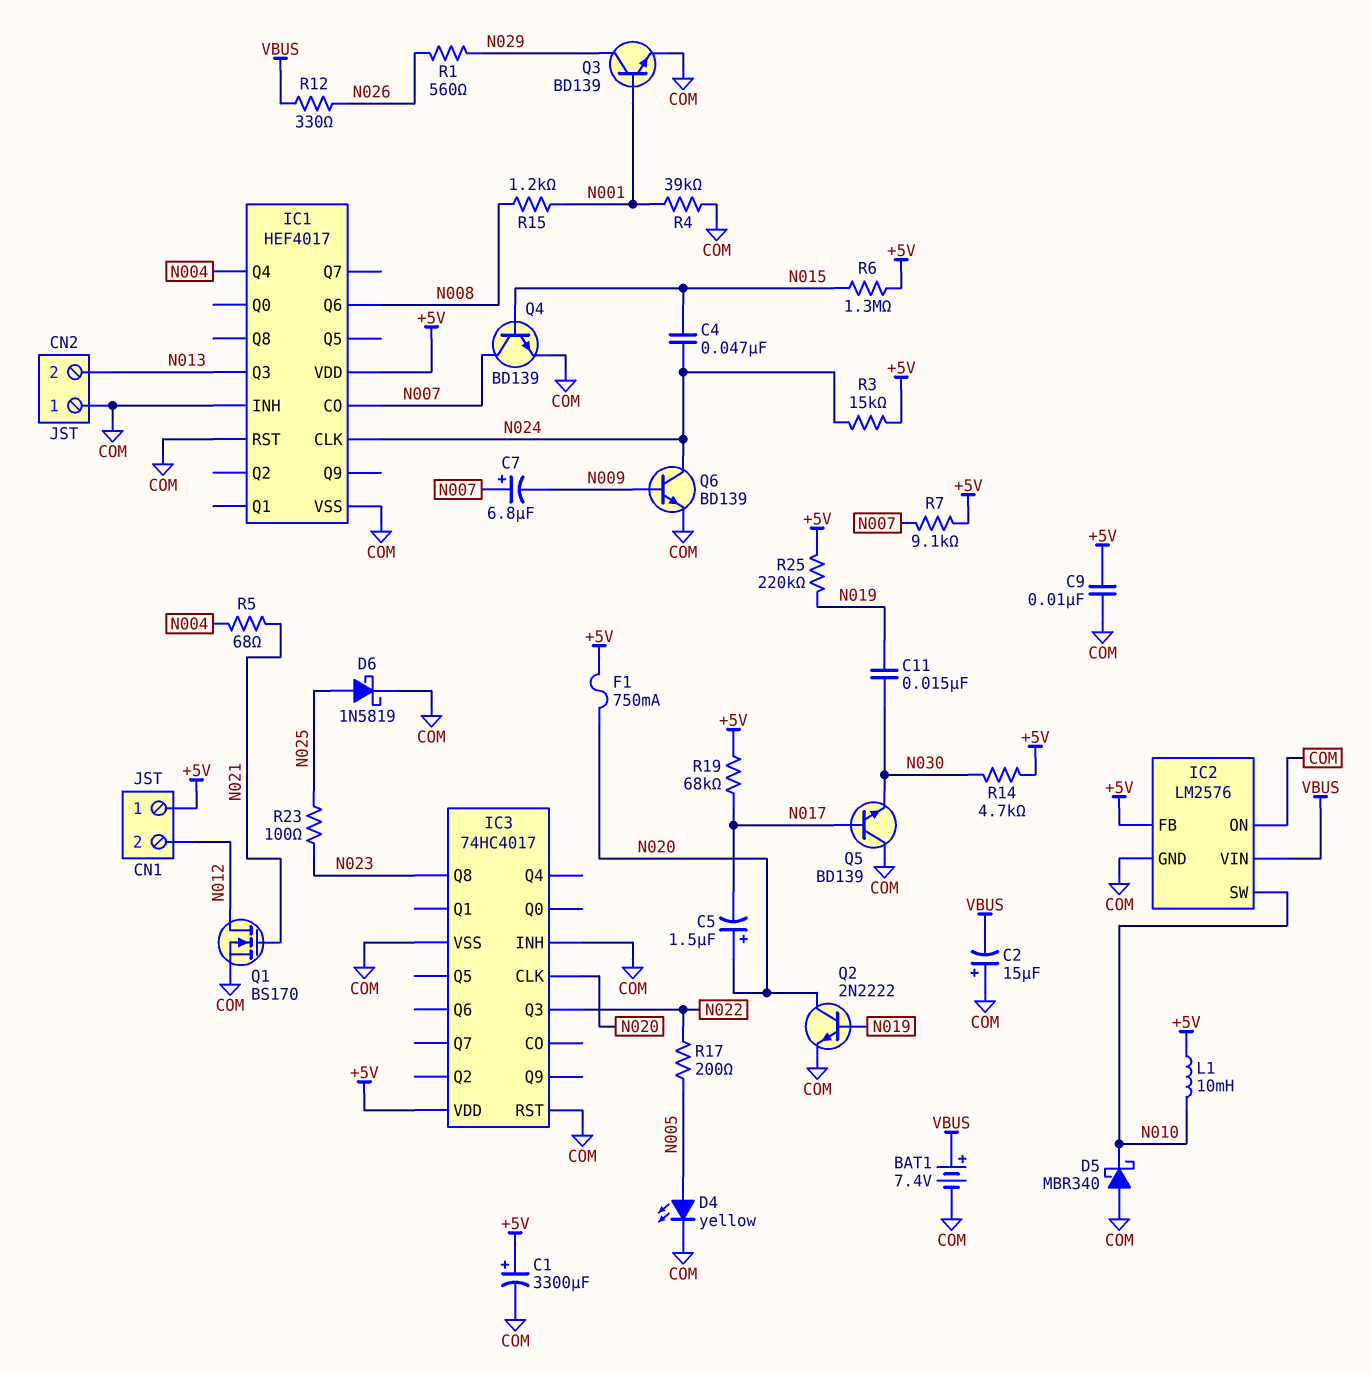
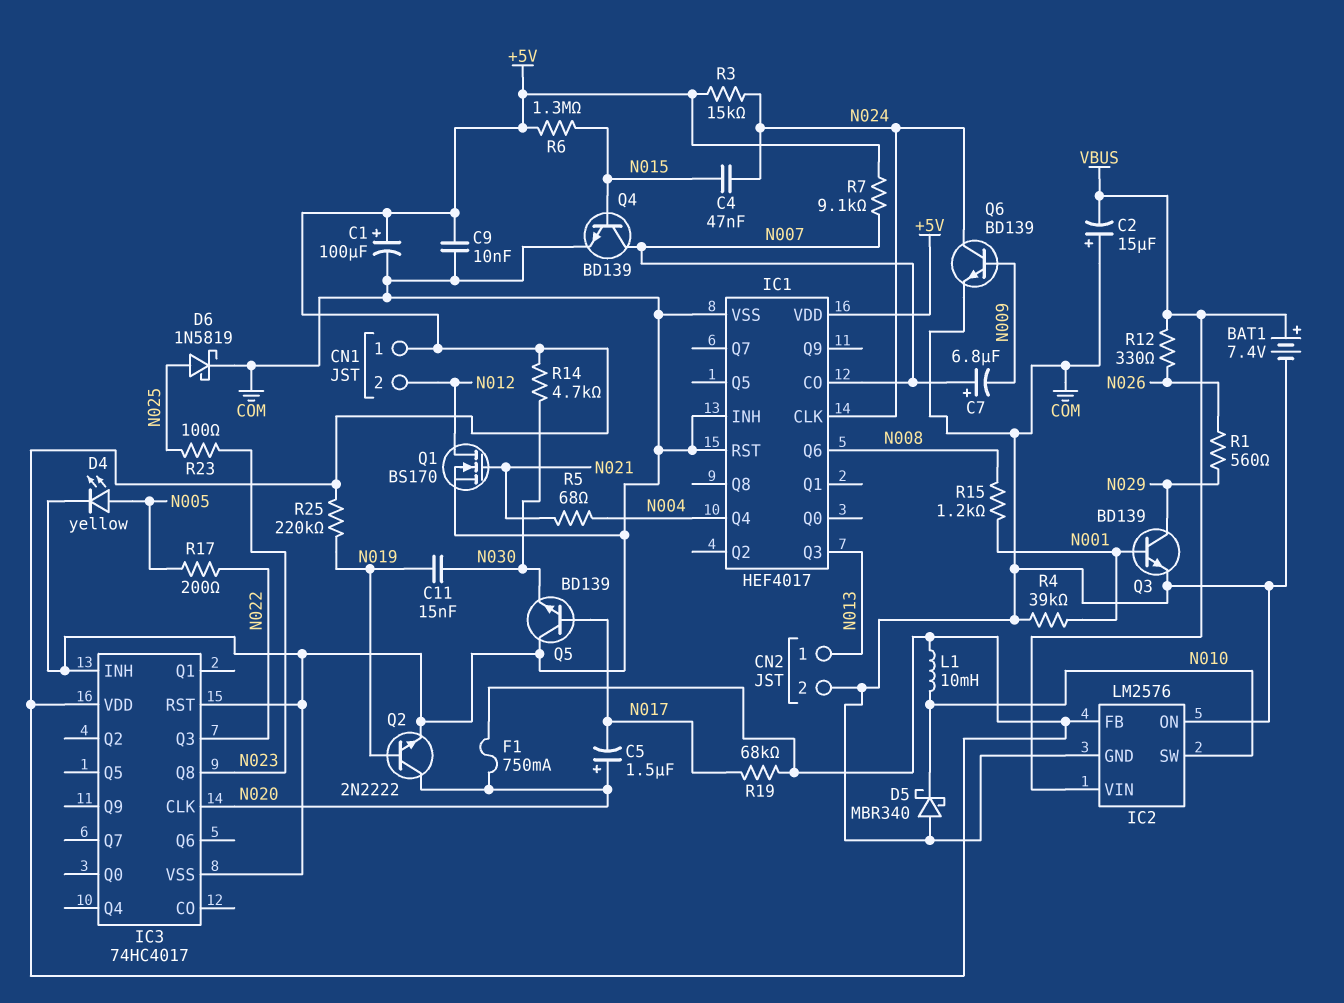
C1: 3300uF (plus +5V, minus COM) -> 100uF (plus +5V, minus COM)
CN2 pin 1: COM -> N013
CN2 pin 2: N013 -> COM

